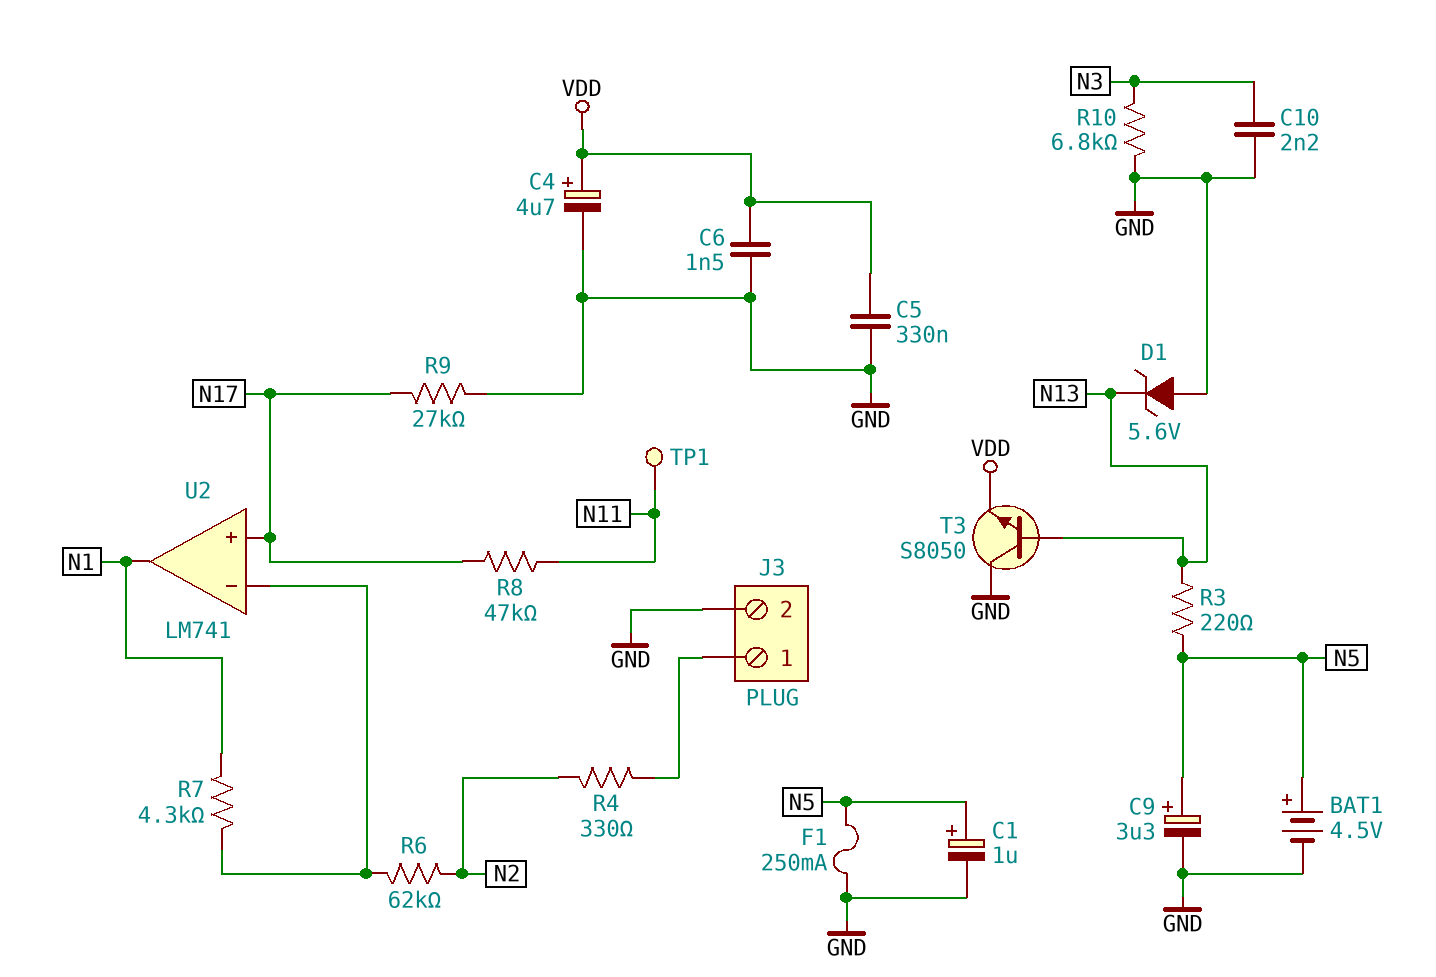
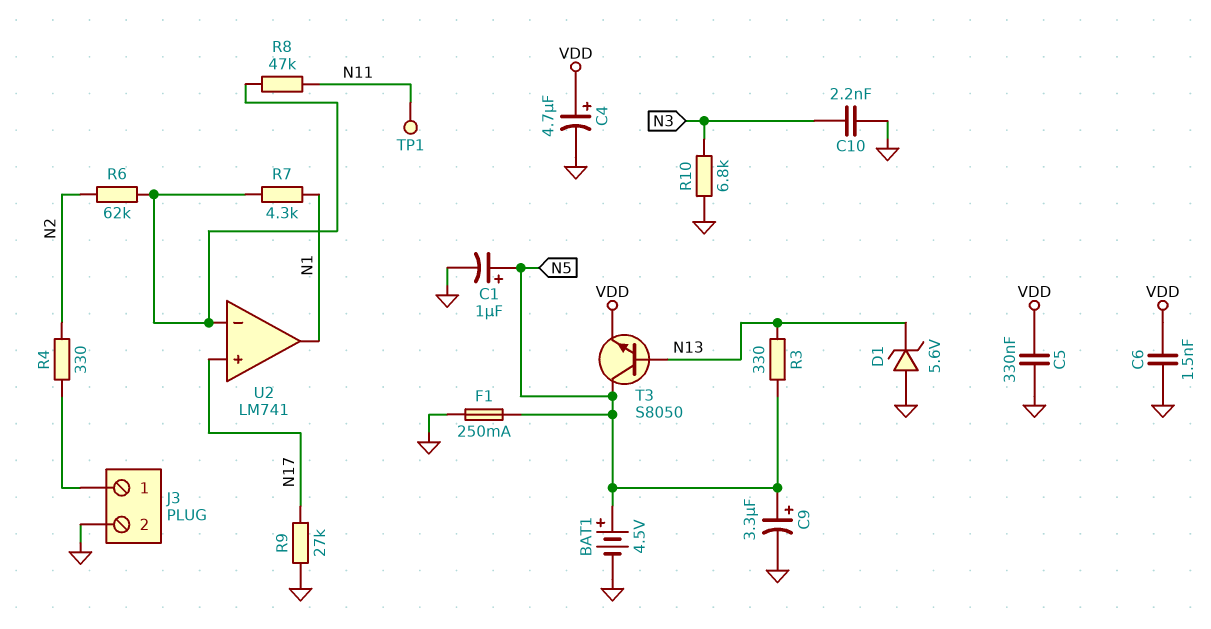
R3: 220 (N5, N13) -> 330 (N5, N13)
R8: 47k (N11, N17) -> 47k (N11, U2/in-)
T3: NPN S8050 (B N13, C GND, E VDD) -> NPN S8050 (B N13, C N5, E VDD)

